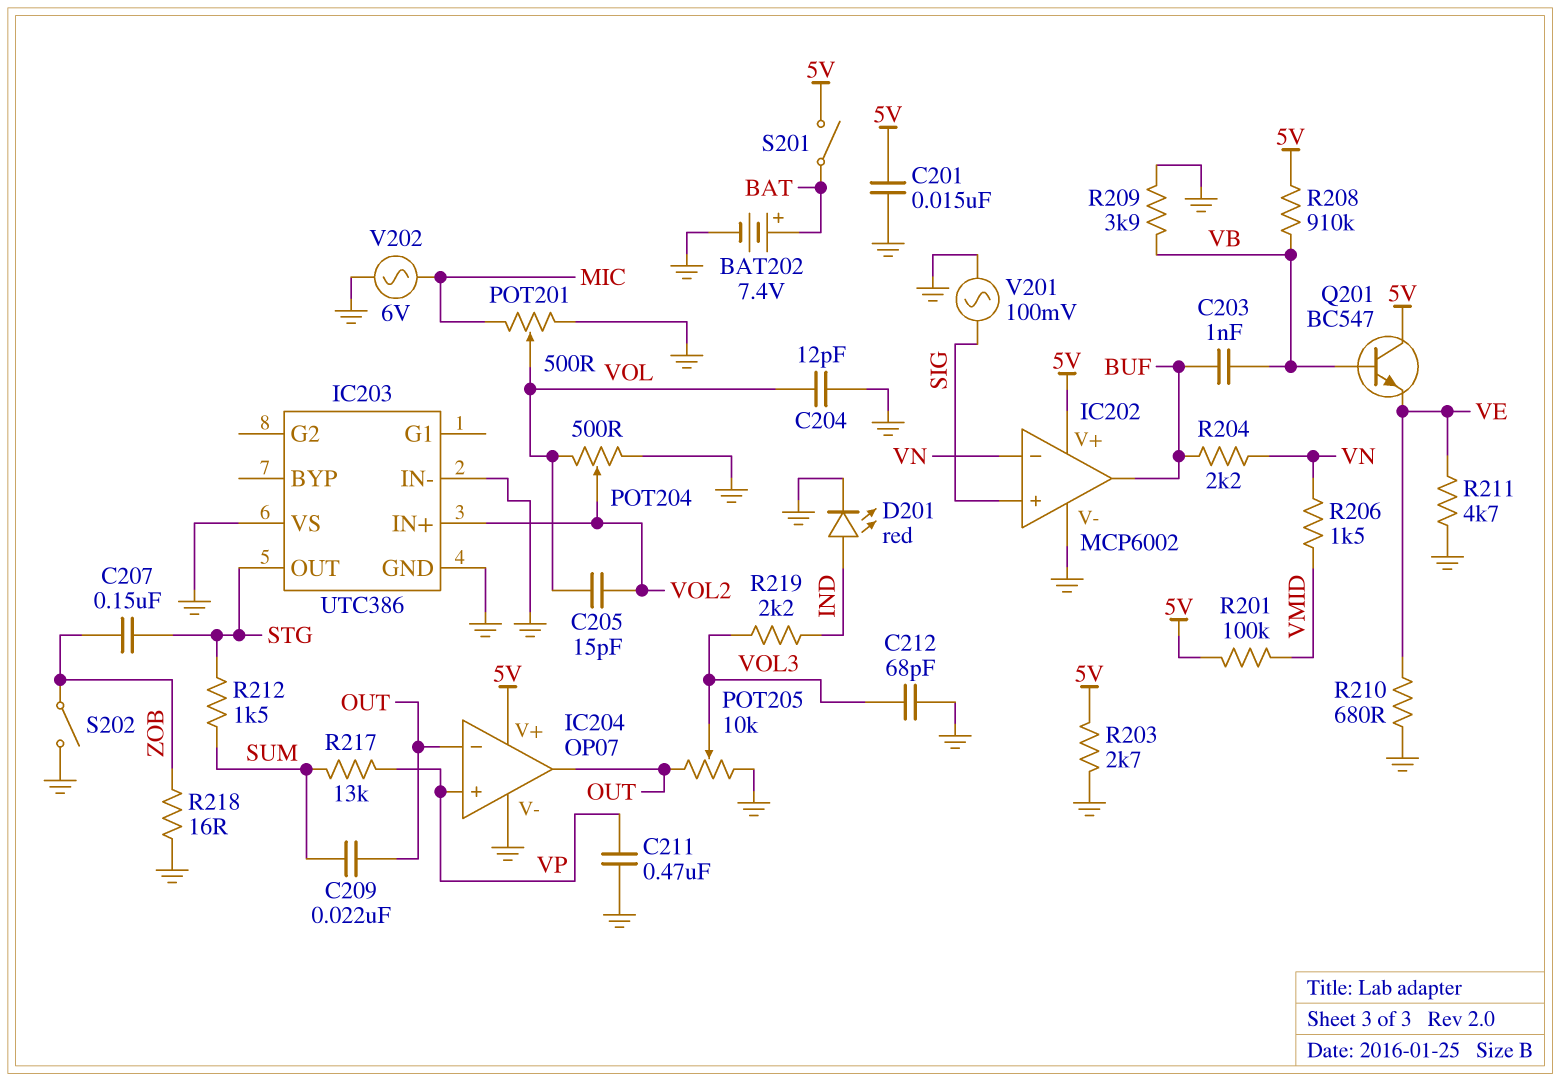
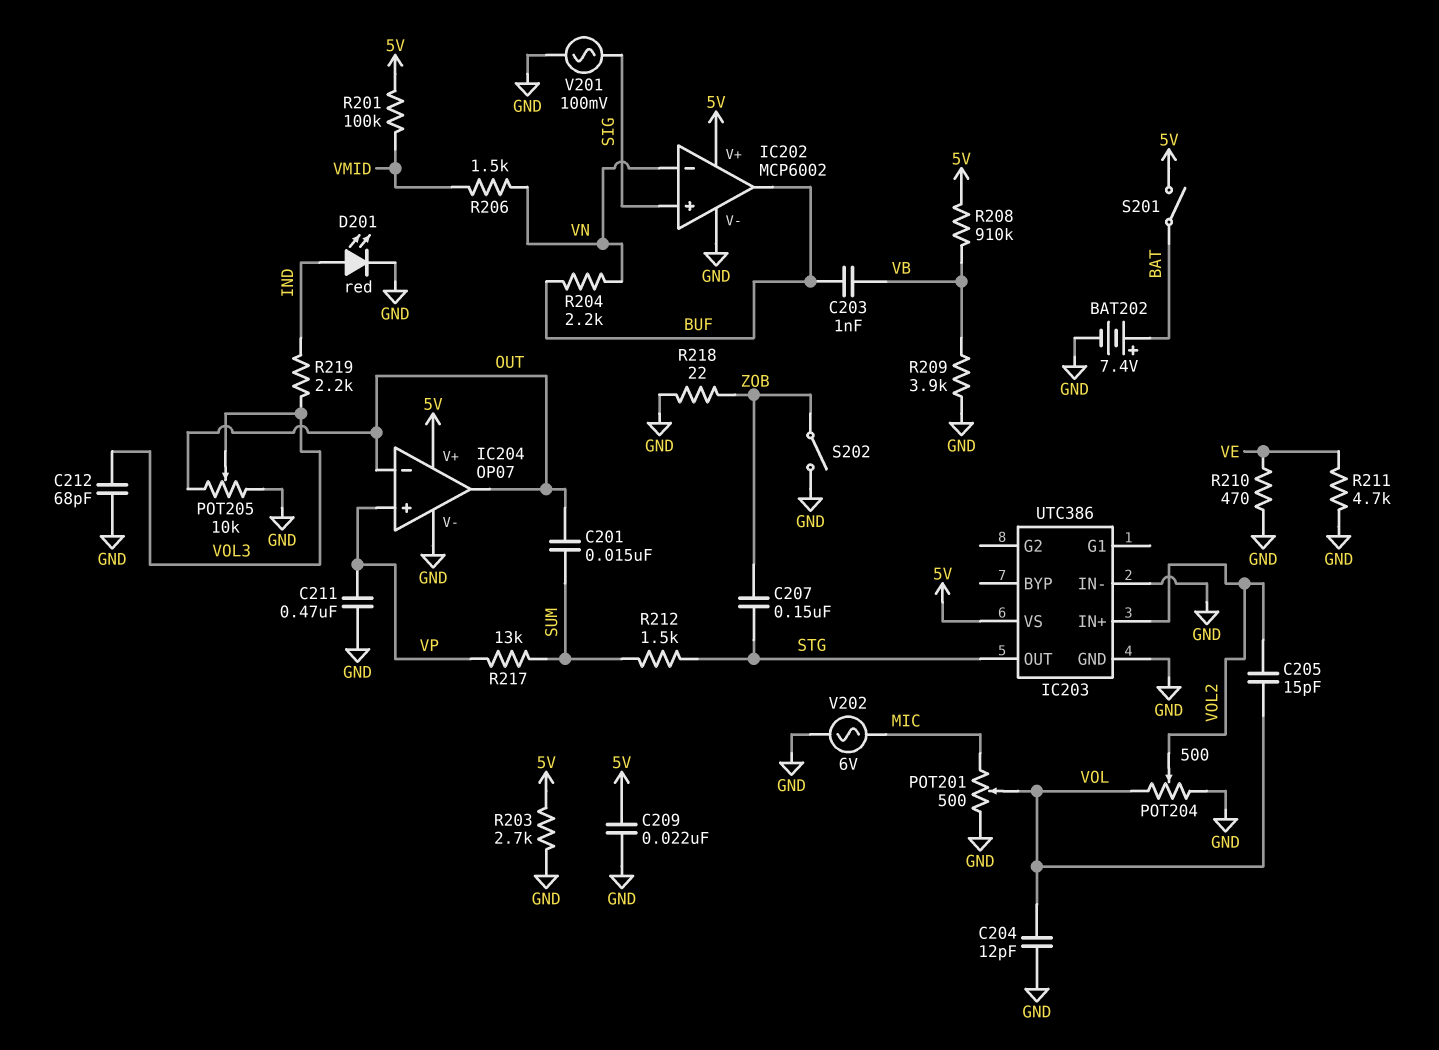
C201: 15nF (5V, GND) -> 15nF (OUT, SUM)
C209: 22nF (OUT, SUM) -> 22nF (5V, GND)
IC203 pin VS: GND -> 5V
Q201: NPN BC547 (B VB, C 5V, E VE) -> none
R210: 680 (GND, VE) -> 470 (GND, VE)
R218: 16 (GND, ZOB) -> 22 (GND, ZOB)

